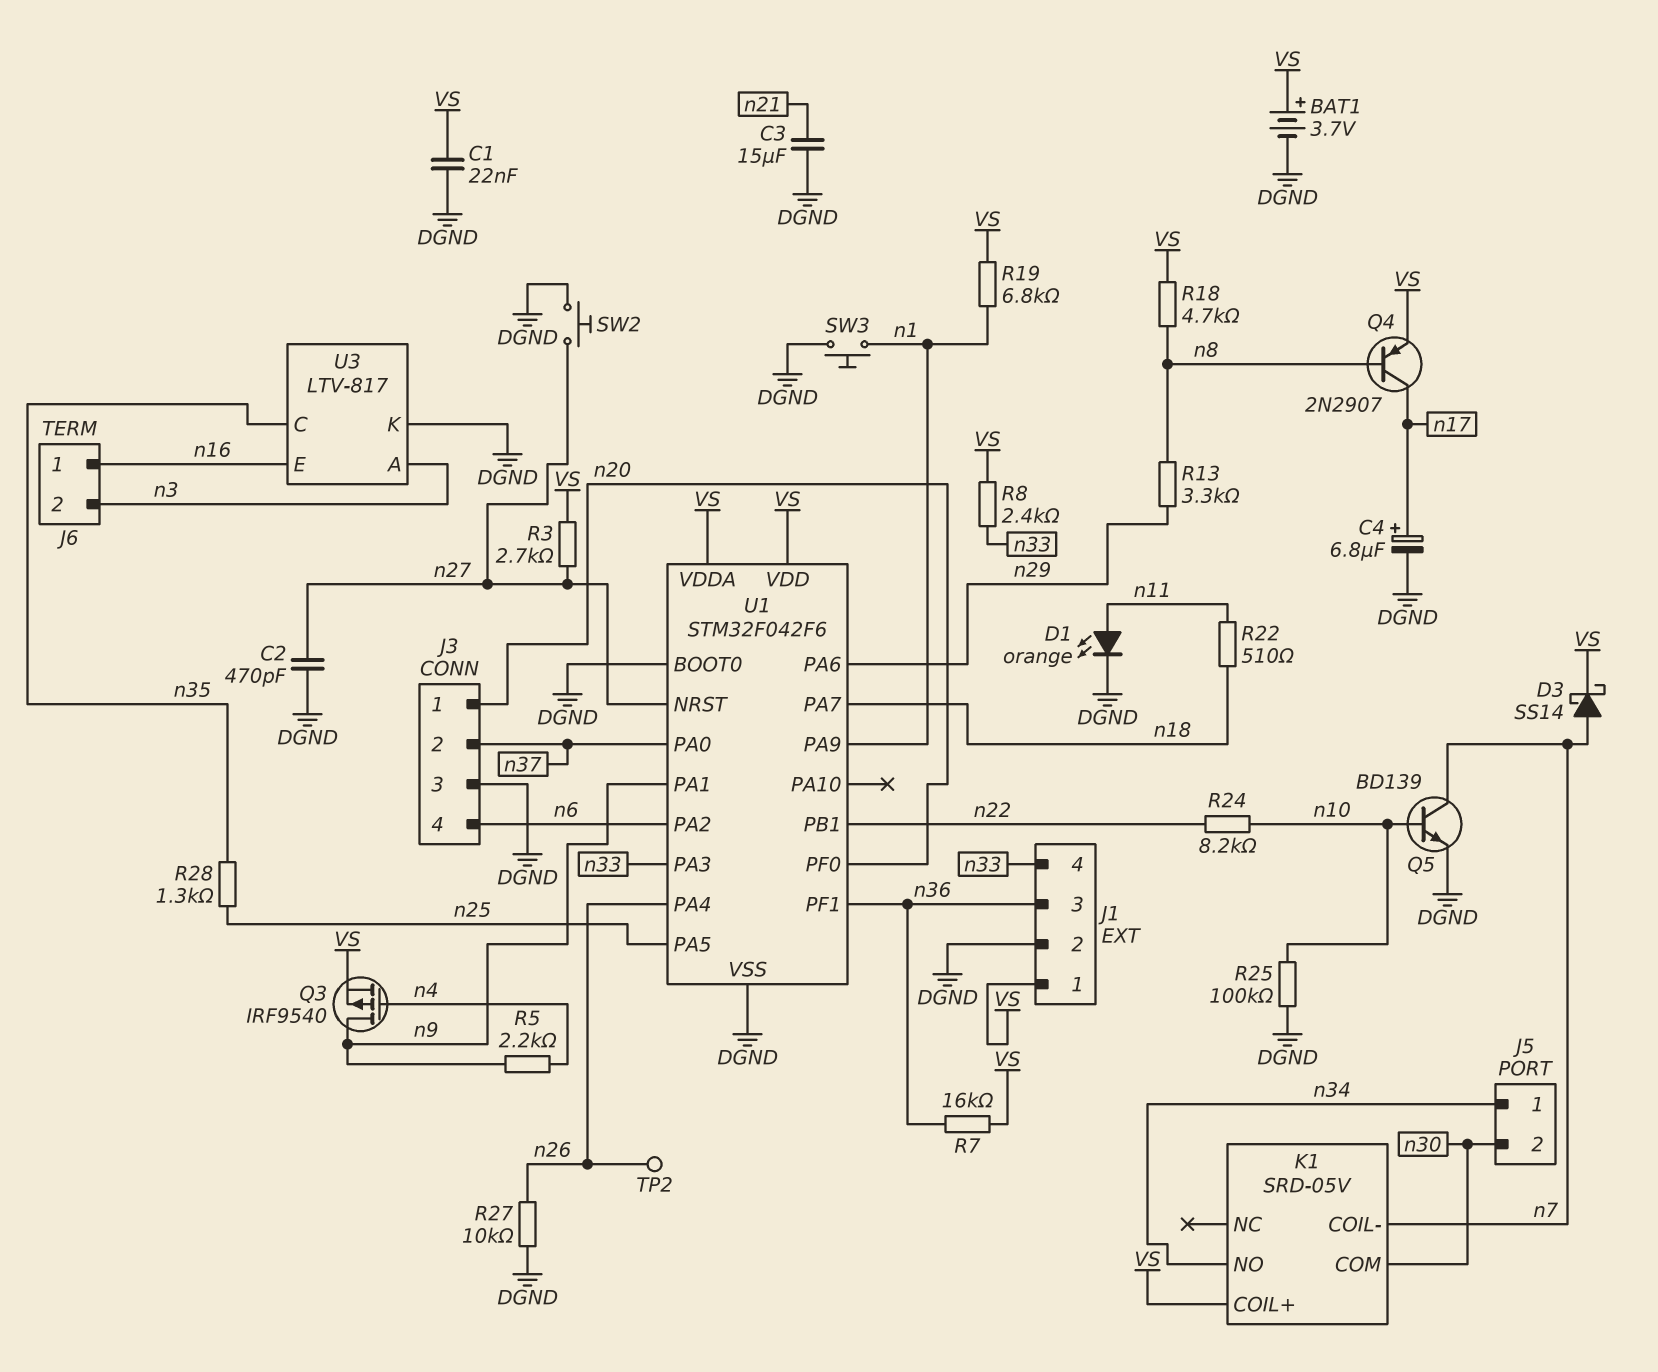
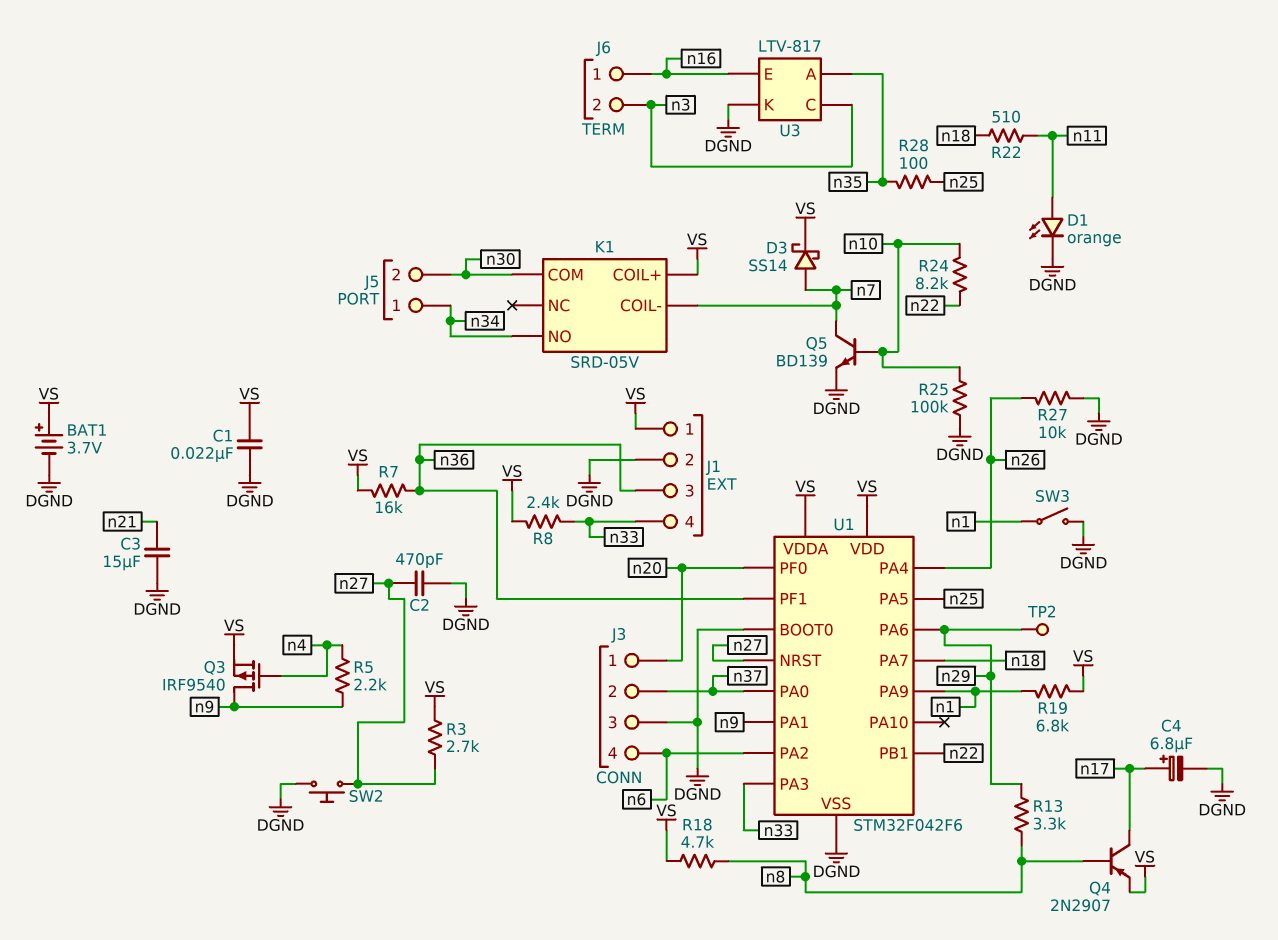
R28: 1.3k (n25, n35) -> 100 (n25, n35)
SW3: button (DGND, n1) -> switch (DGND, n1)
TP2: test point (n26) -> test point (n29)
U3 pin A: n3 -> n35
U3 pin C: n35 -> n3

